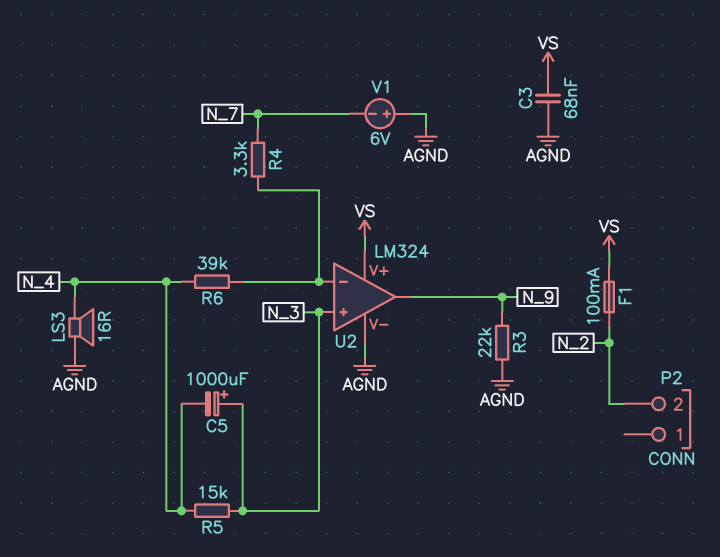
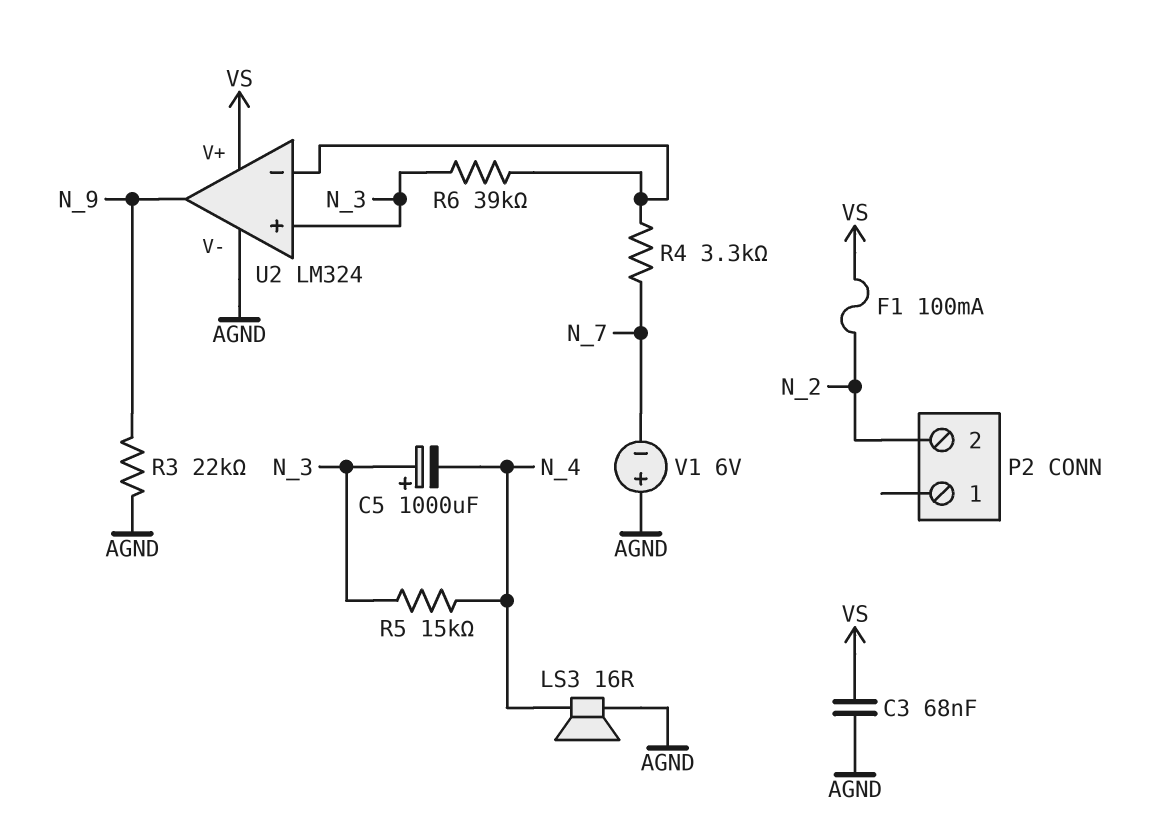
R6: 39k (N_4, U2/in-) -> 39k (N_3, U2/in-)

